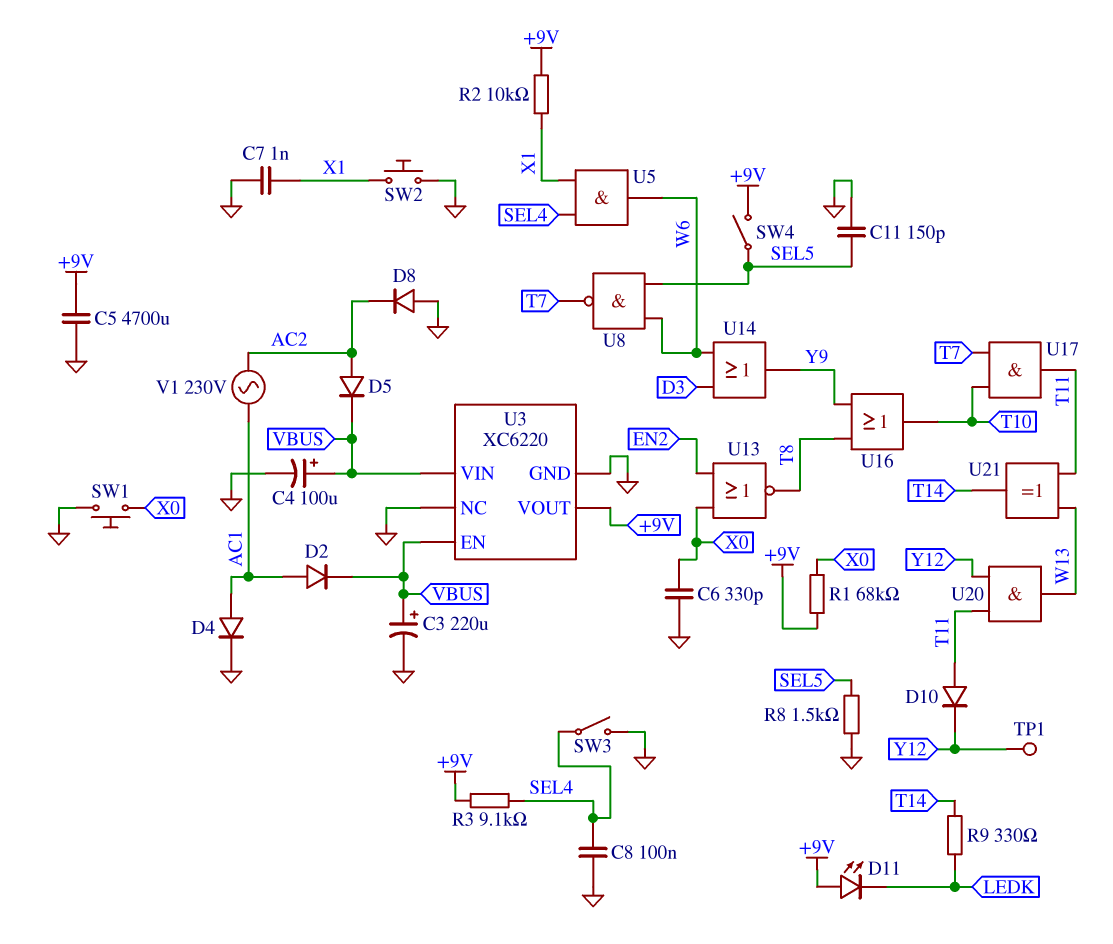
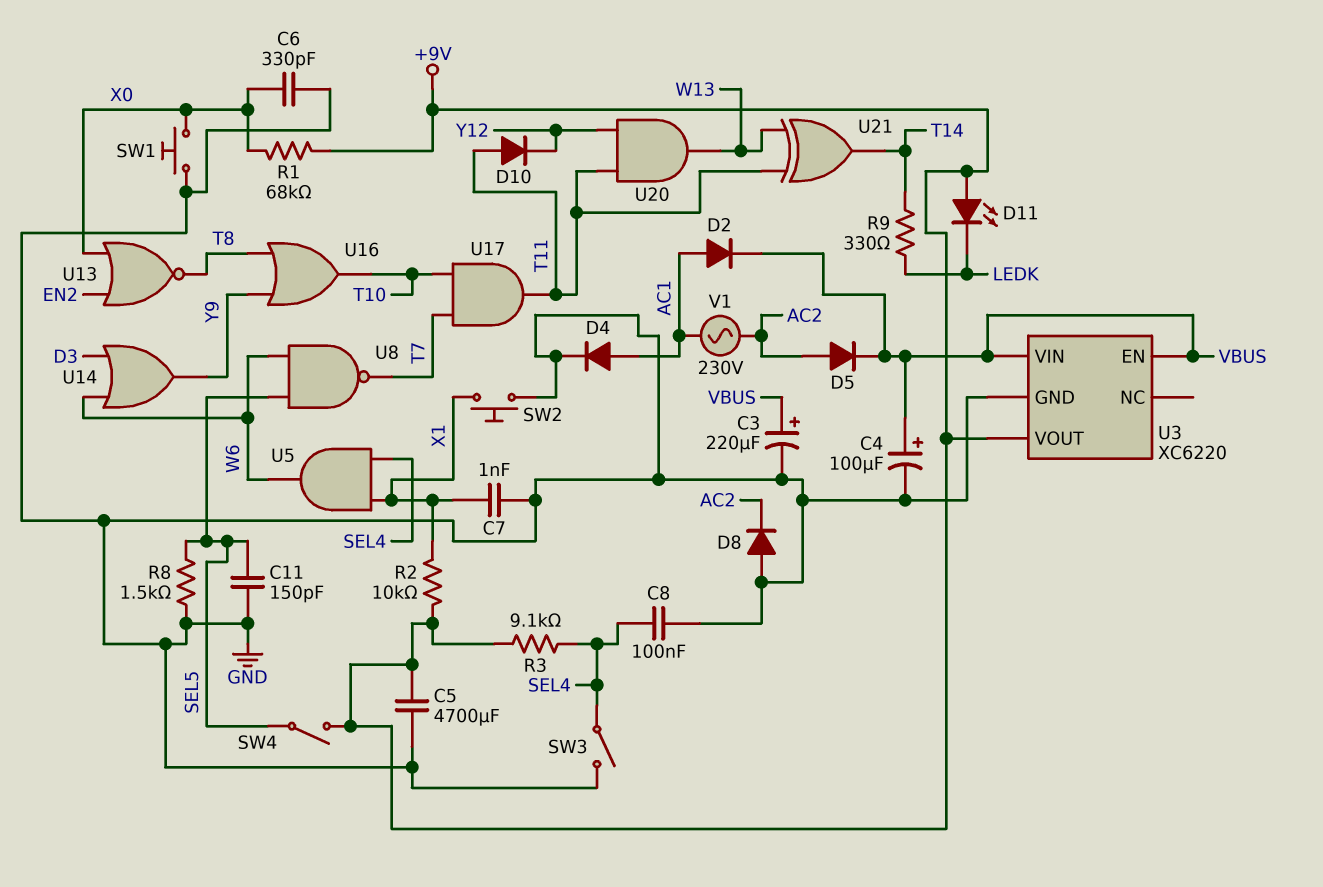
TP1: test point (Y12) -> none
U3 pin NC: GND -> none

